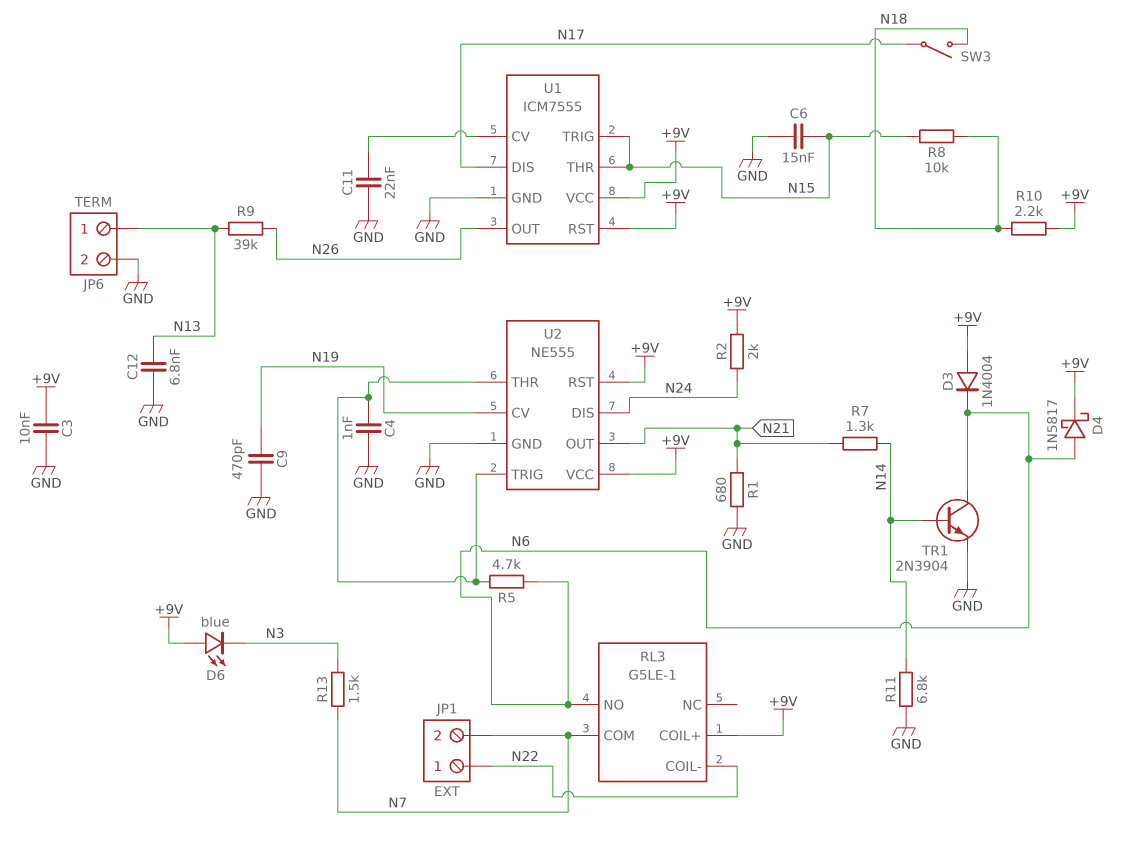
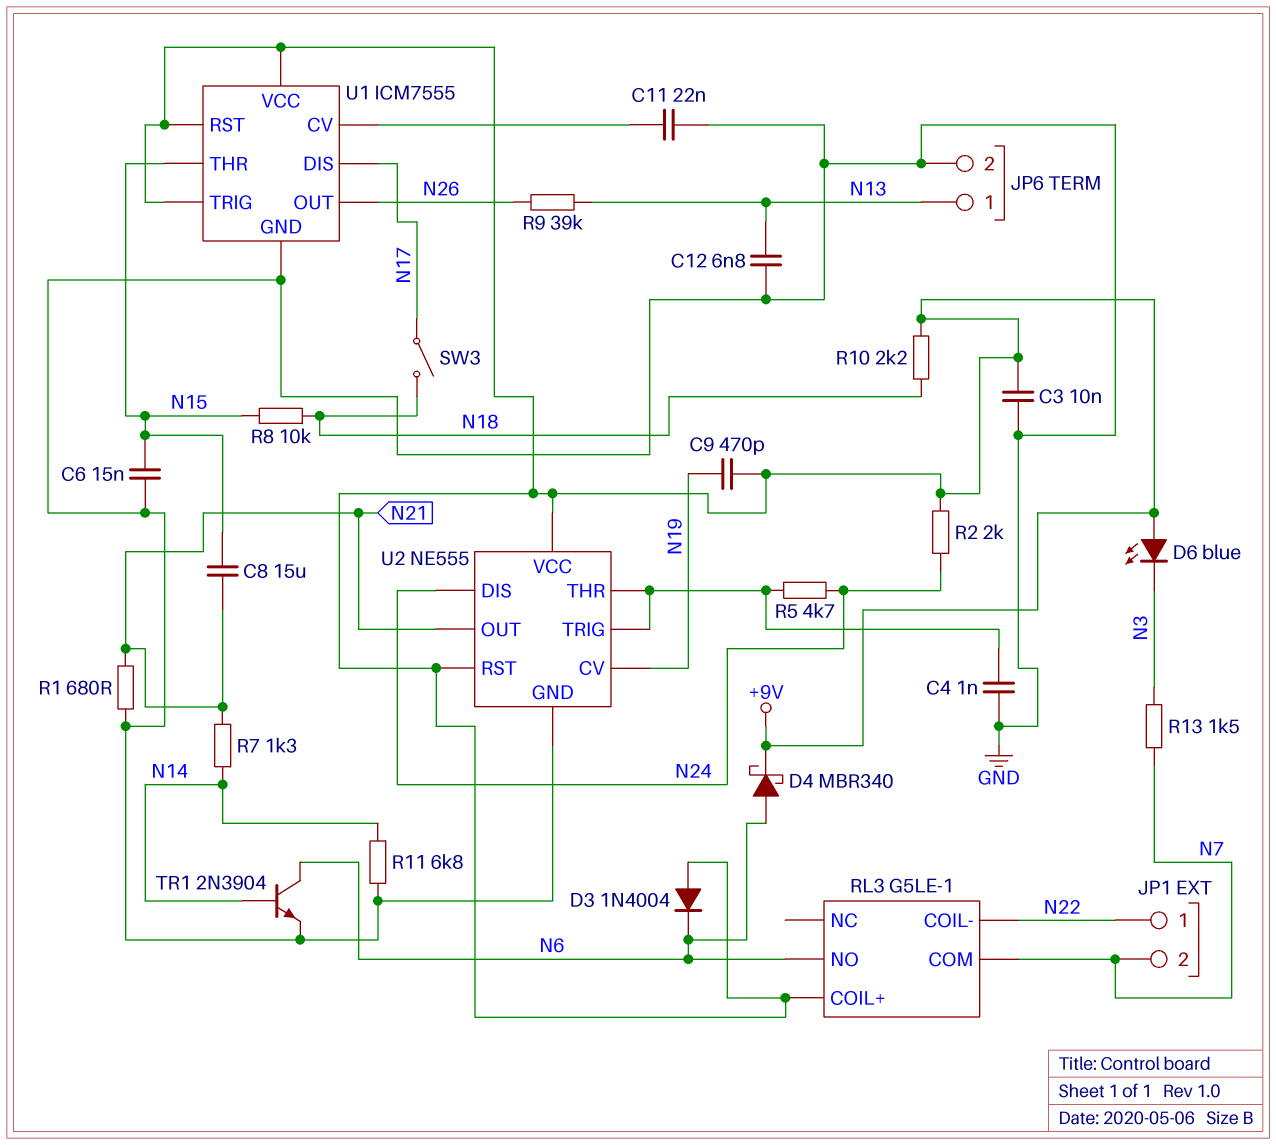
C8: none -> 15uF (N15, N21)
C9: 470pF (GND, N19) -> 470pF (+9V, N19)
D4: schottky 1N5817 (A N6, K +9V) -> schottky MBR340 (A N6, K +9V)
R5: 4.7k (N6, U2/THR) -> 4.7k (N24, U2/THR)
U1 pin TRIG: N15 -> +9V

